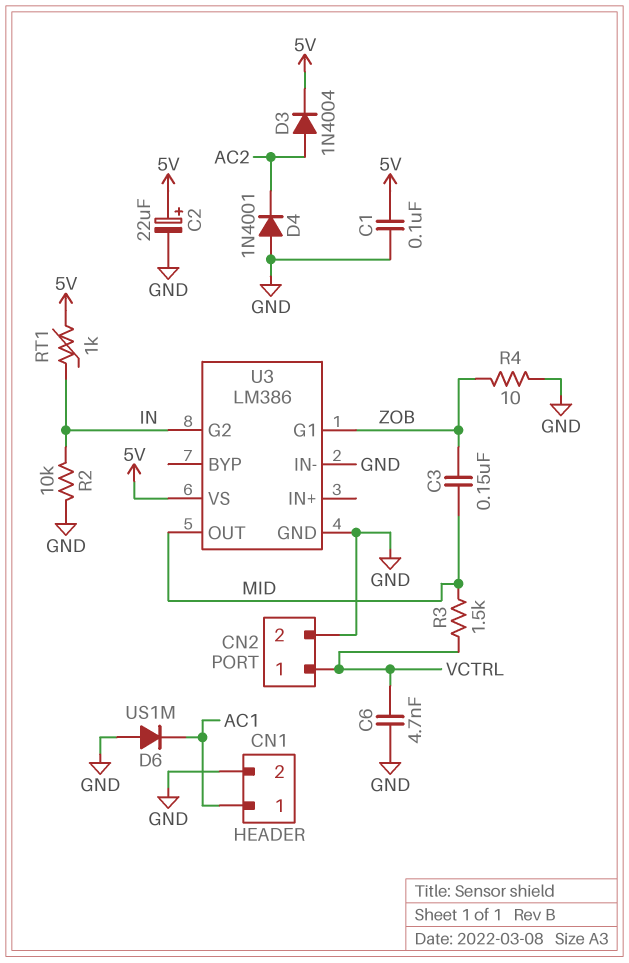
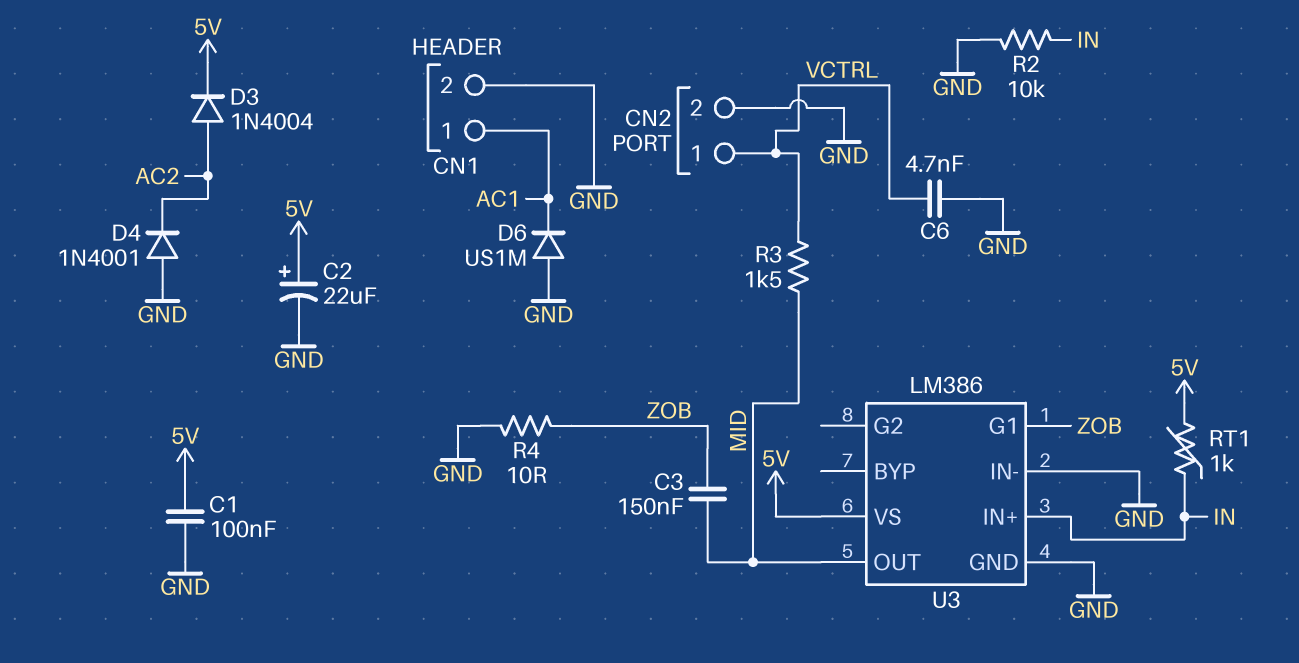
U3 pin G2: IN -> none
U3 pin IN+: none -> IN

